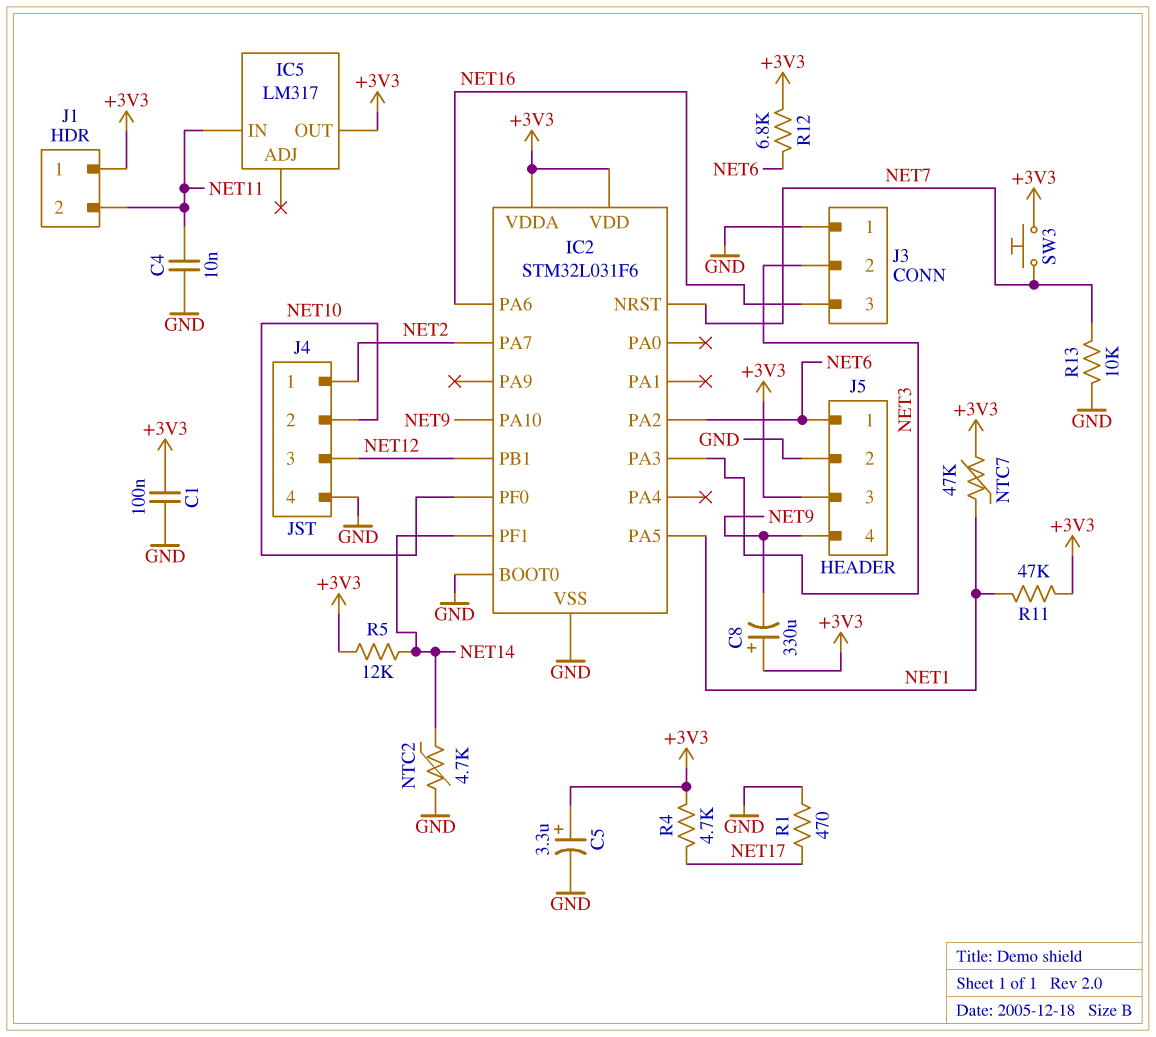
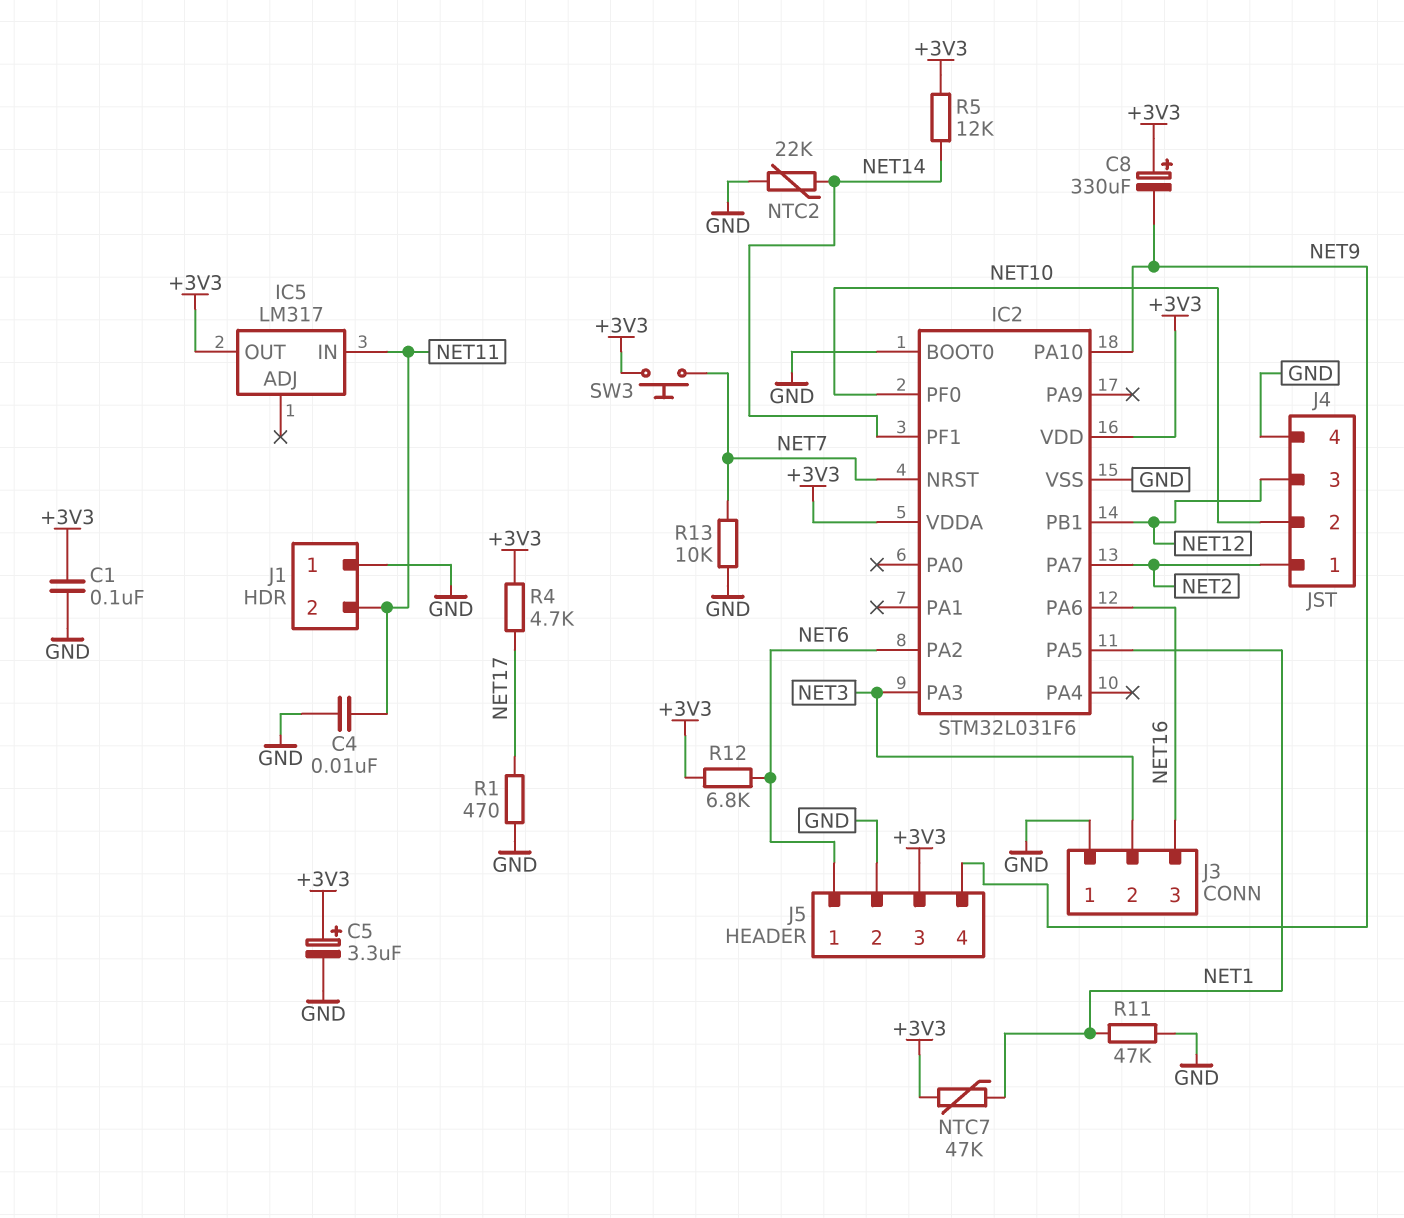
J1 pin 1: +3V3 -> GND
NTC2: 4.7k (GND, NET14) -> 22k (GND, NET14)
R11: 47k (+3V3, NET1) -> 47k (GND, NET1)

